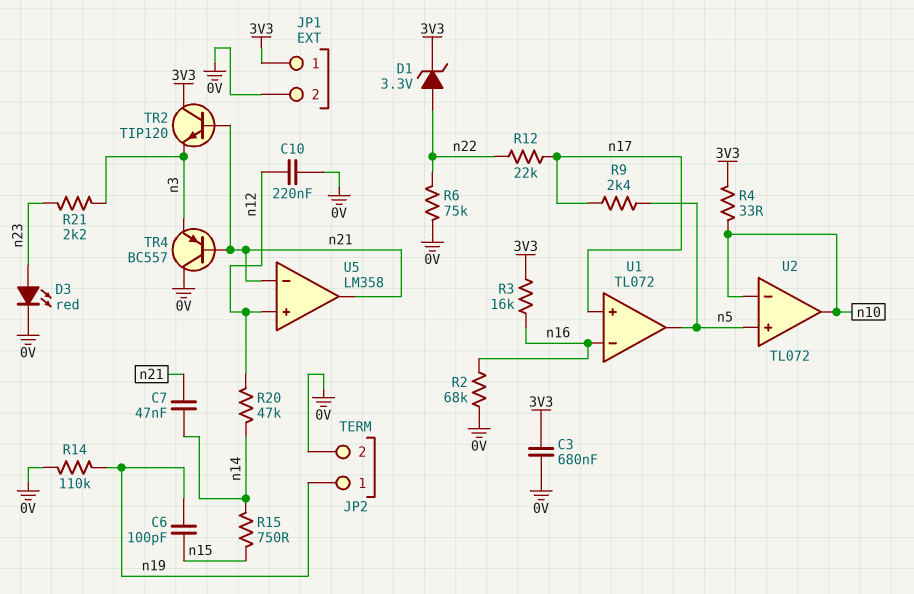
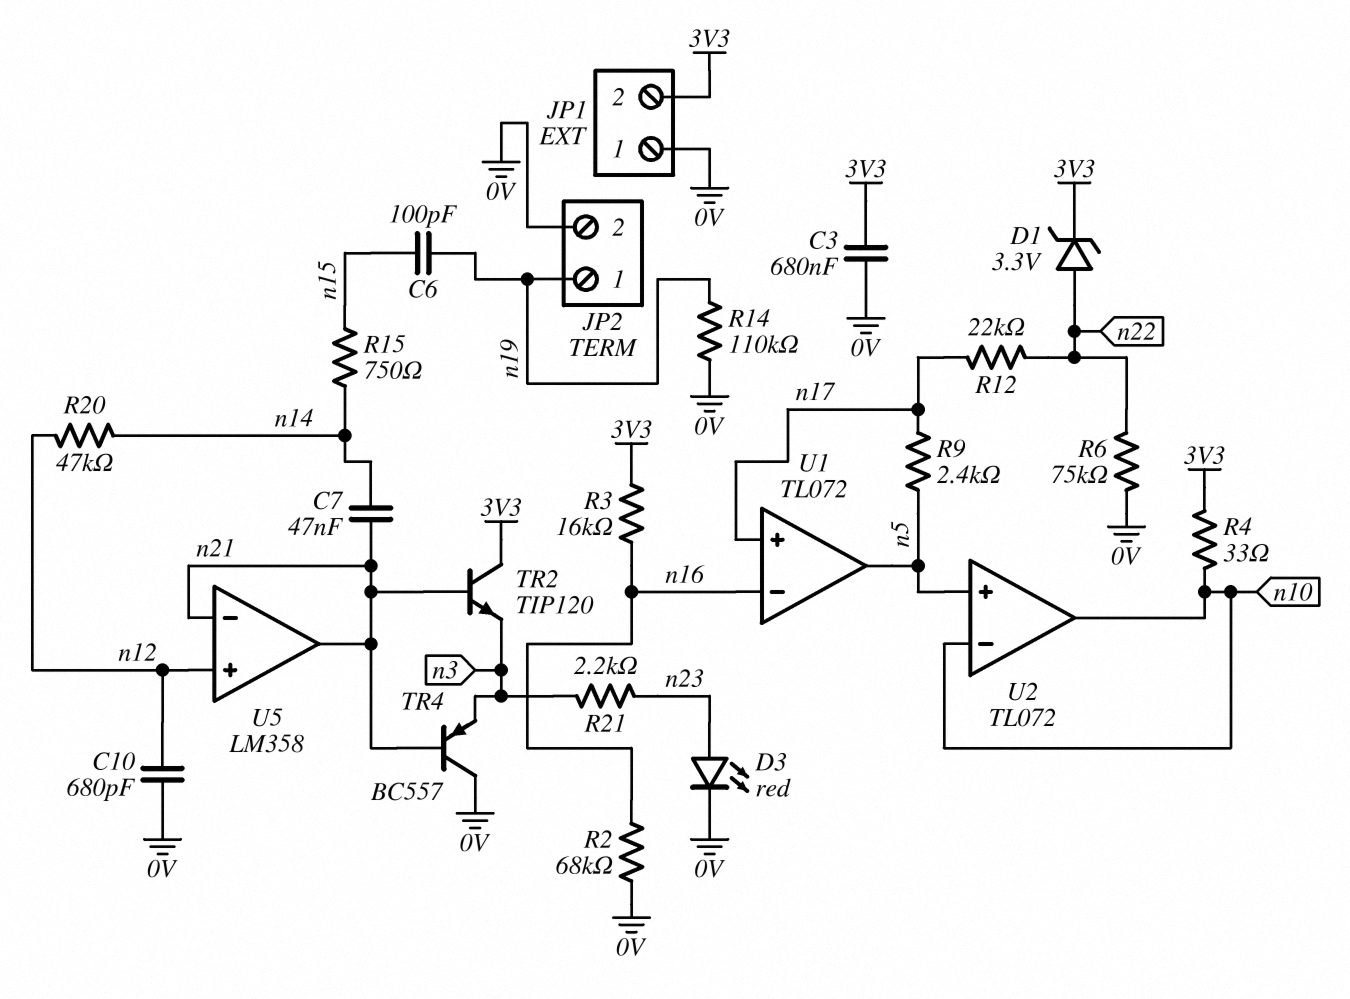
C10: 220nF (0V, n12) -> 680pF (0V, n12)
JP1 pin 1: 3V3 -> 0V
JP1 pin 2: 0V -> 3V3

